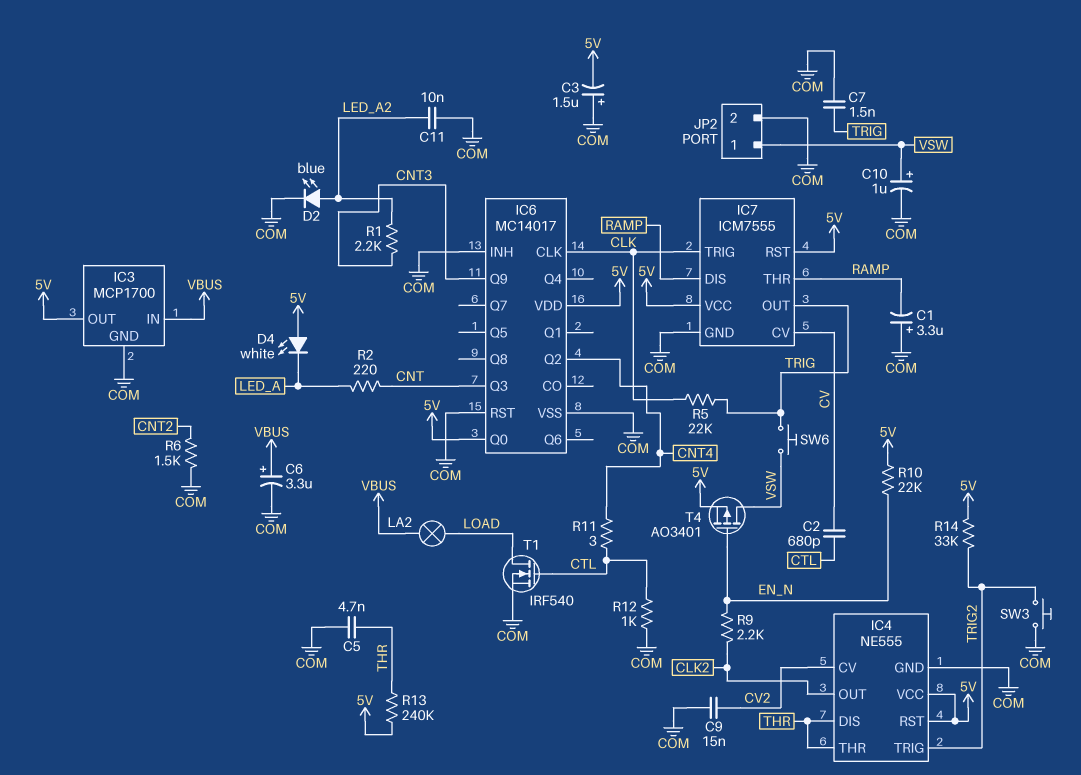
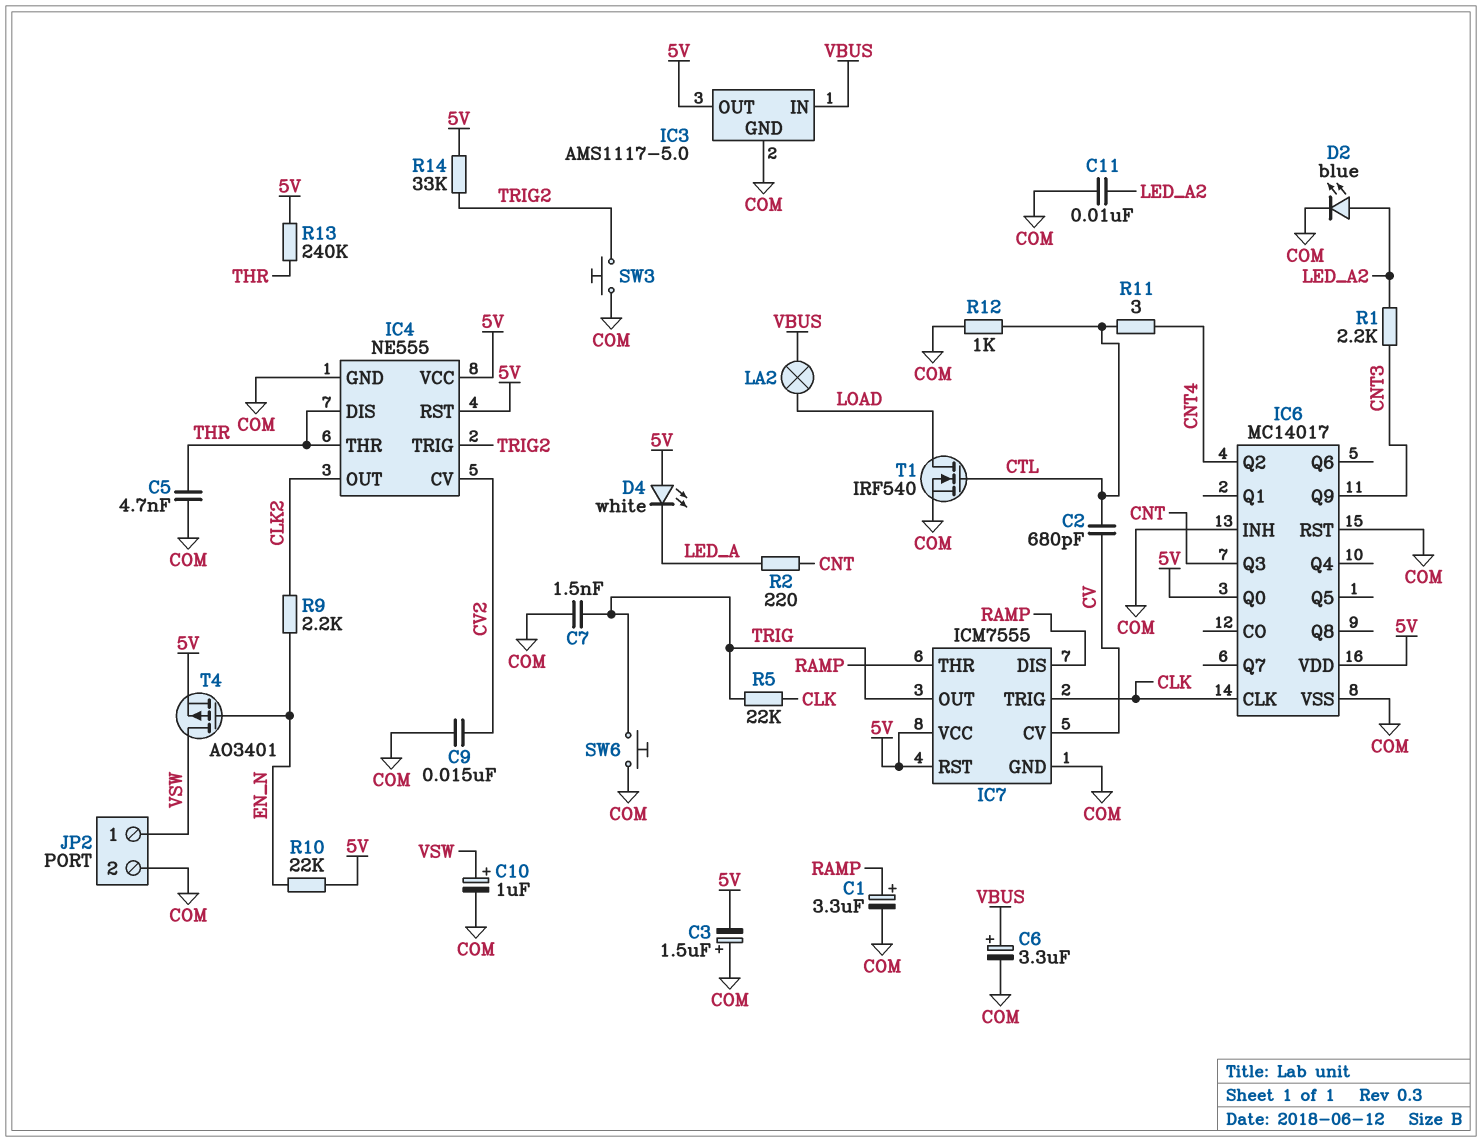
C1: 3.3uF (plus COM, minus RAMP) -> 3.3uF (plus RAMP, minus COM)
IC3: MCP1700 -> AMS1117-5.0
R6: 1.5k (CNT2, COM) -> none
SW6: button (TRIG, VSW) -> button (COM, TRIG)

